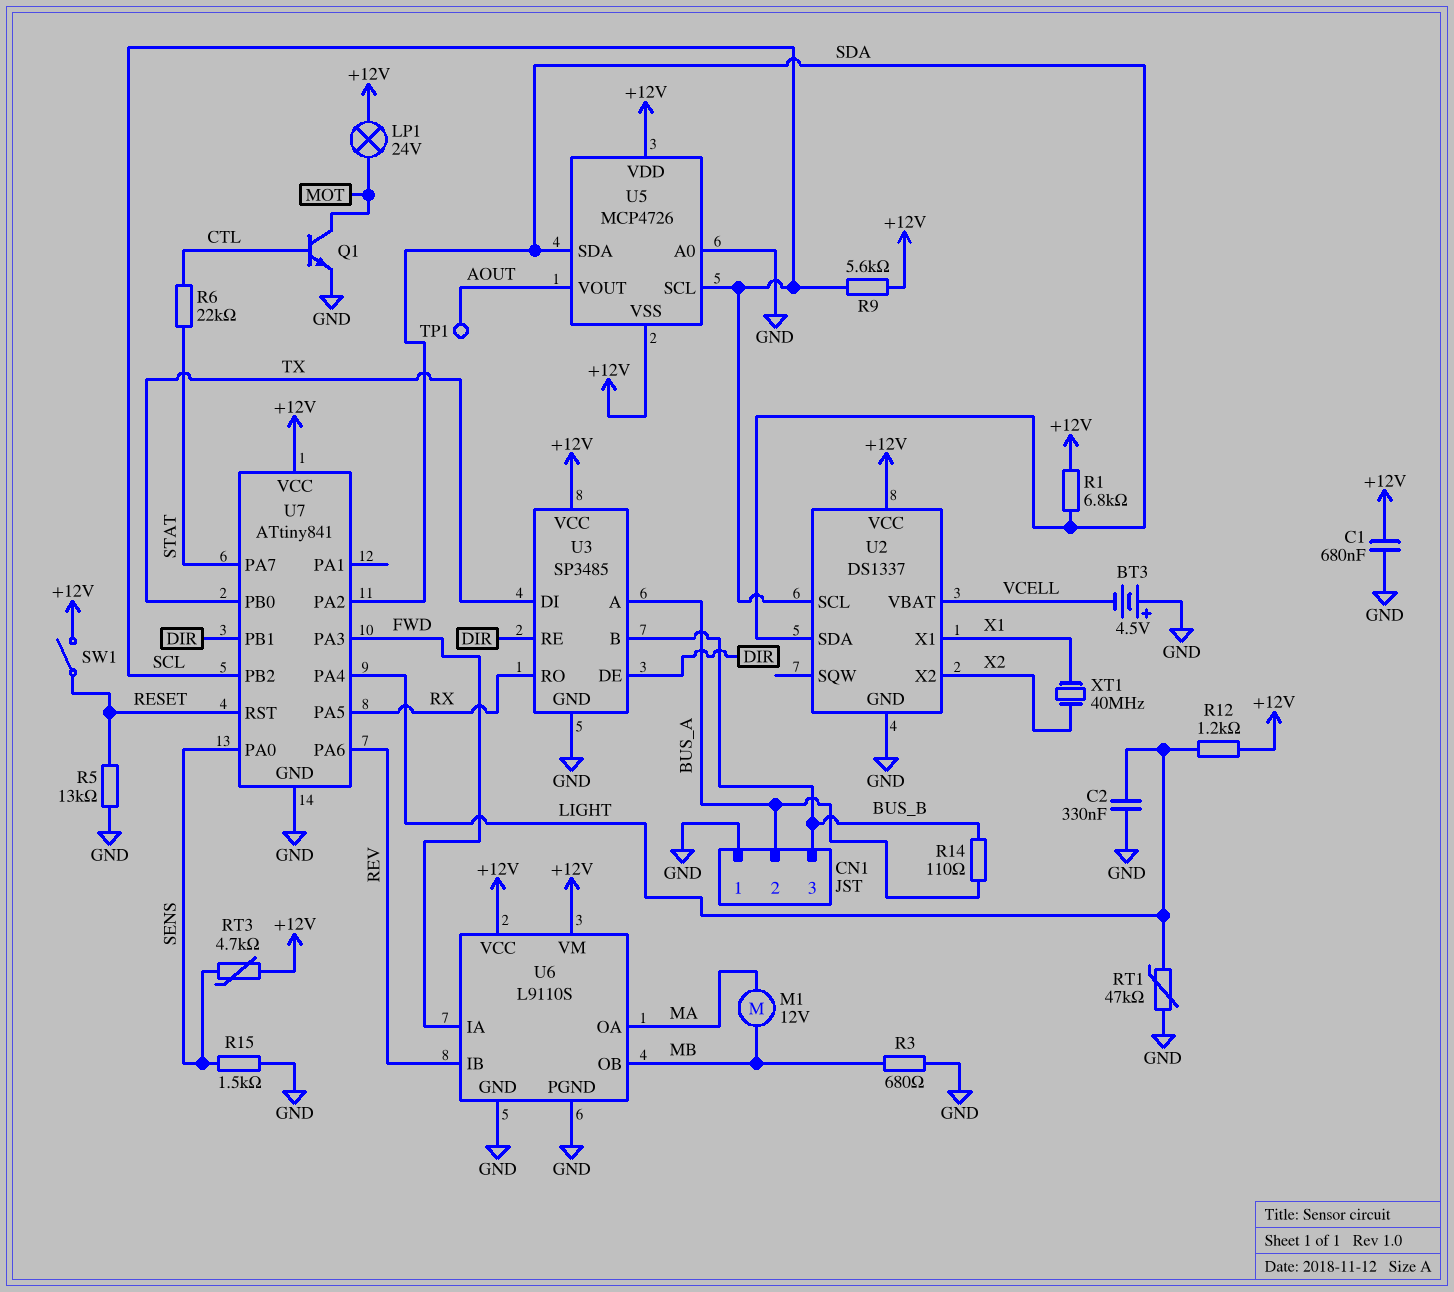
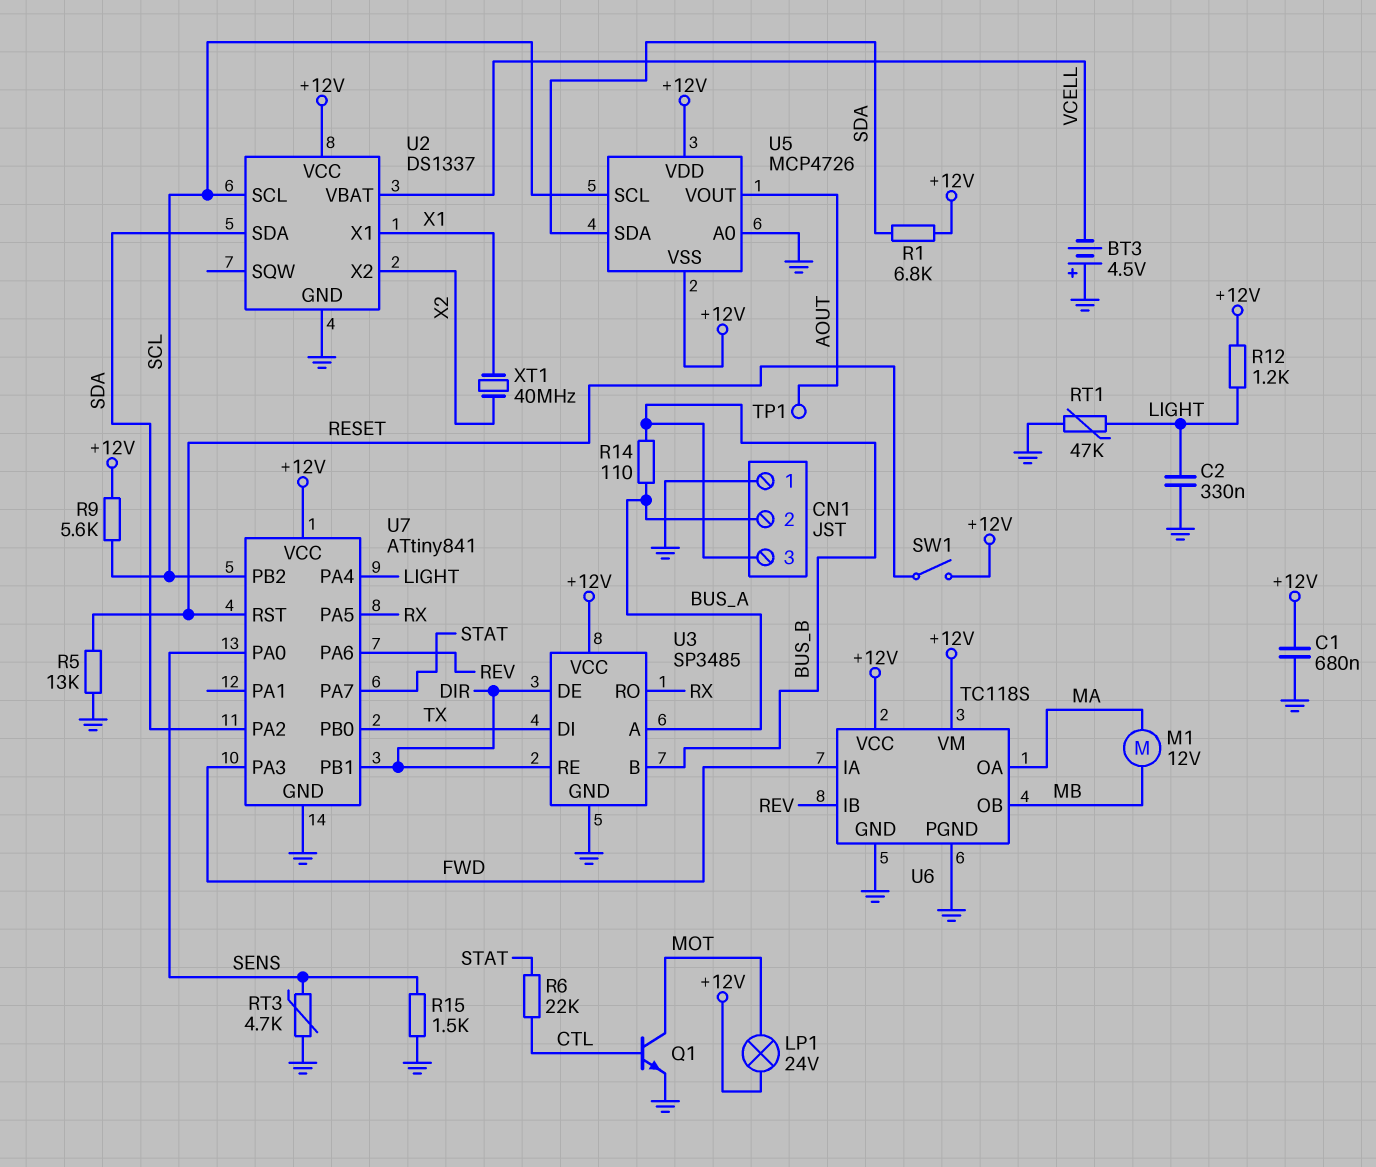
R3: 680 (GND, MB) -> none
RT3: 4.7k (+12V, SENS) -> 4.7k (GND, SENS)
U6: L9110S -> TC118S

